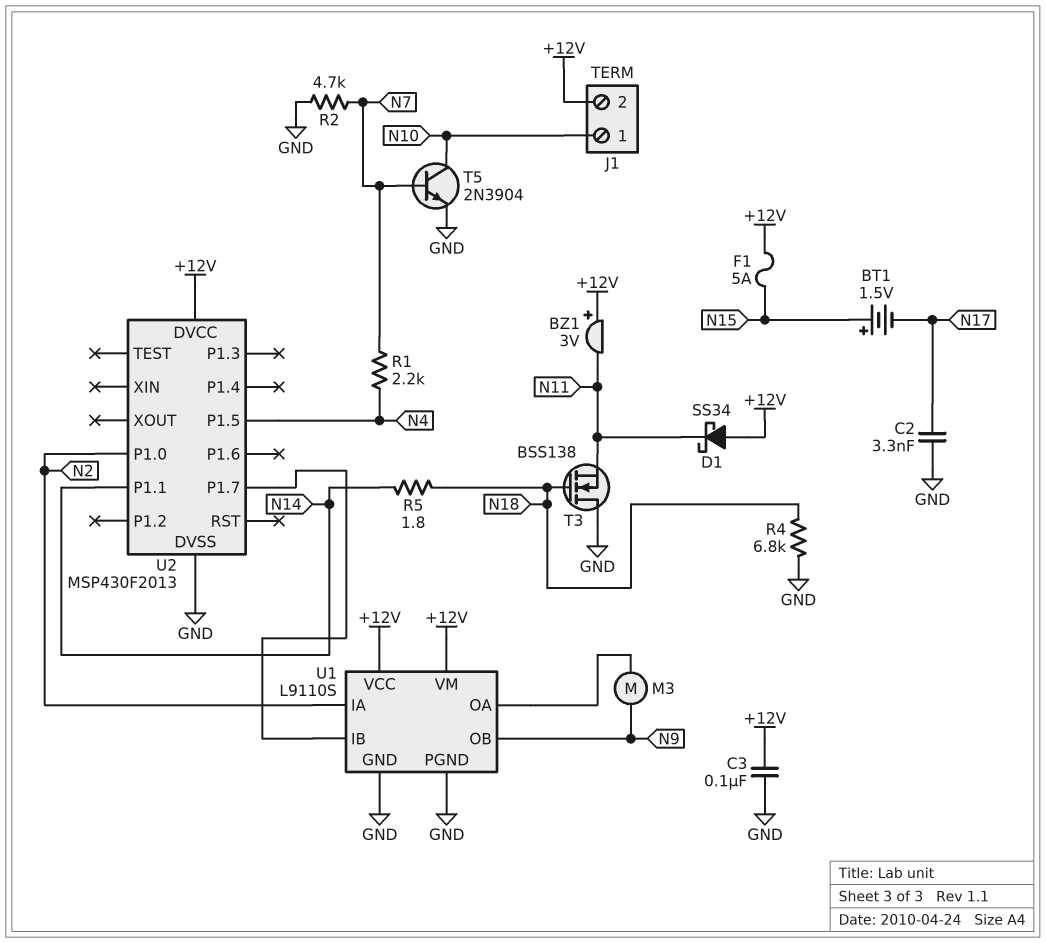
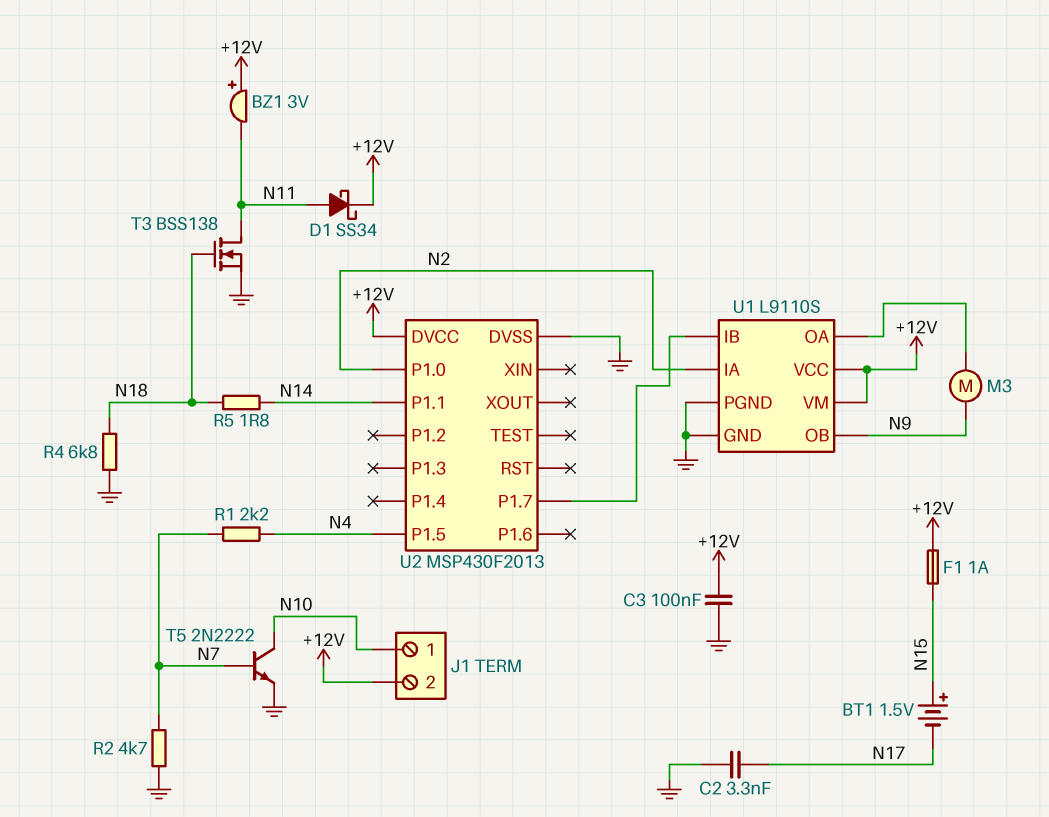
D1: schottky SS34 (A +12V, K N11) -> schottky SS34 (A N11, K +12V)
F1: 5A (+12V, N15) -> 1A (+12V, N15)
T3: NMOS BSS138 (G N18, D GND, S N11) -> NMOS BSS138 (G N18, D N11, S GND)
T5: NPN 2N3904 (B N7, C N10, E GND) -> NPN 2N2222 (B N7, C N10, E GND)

